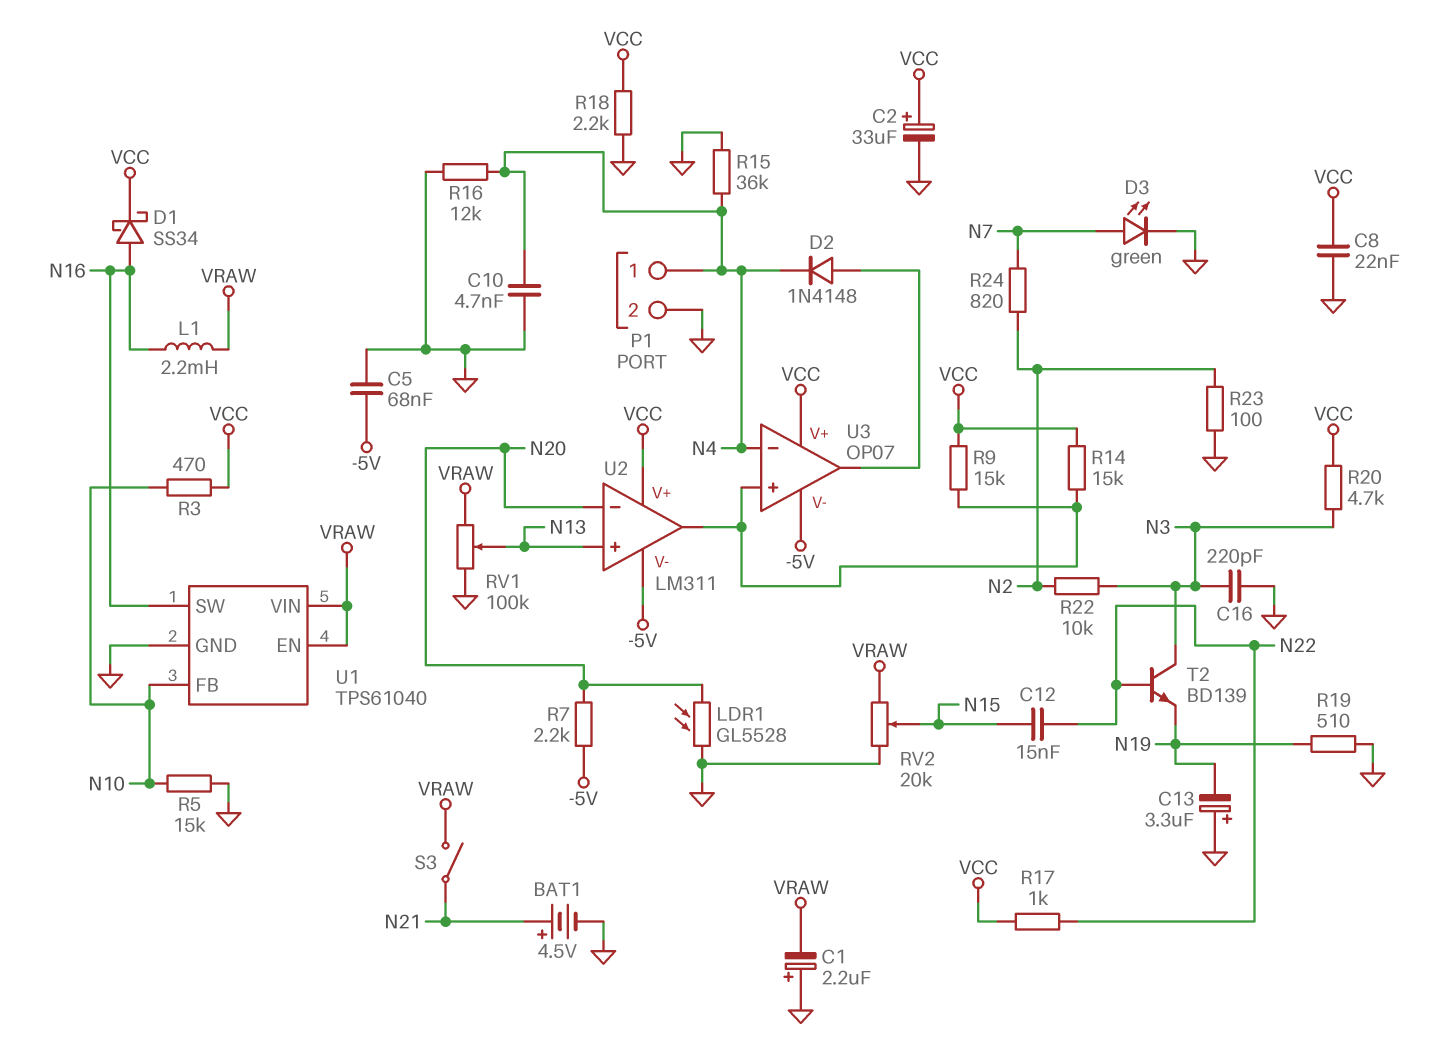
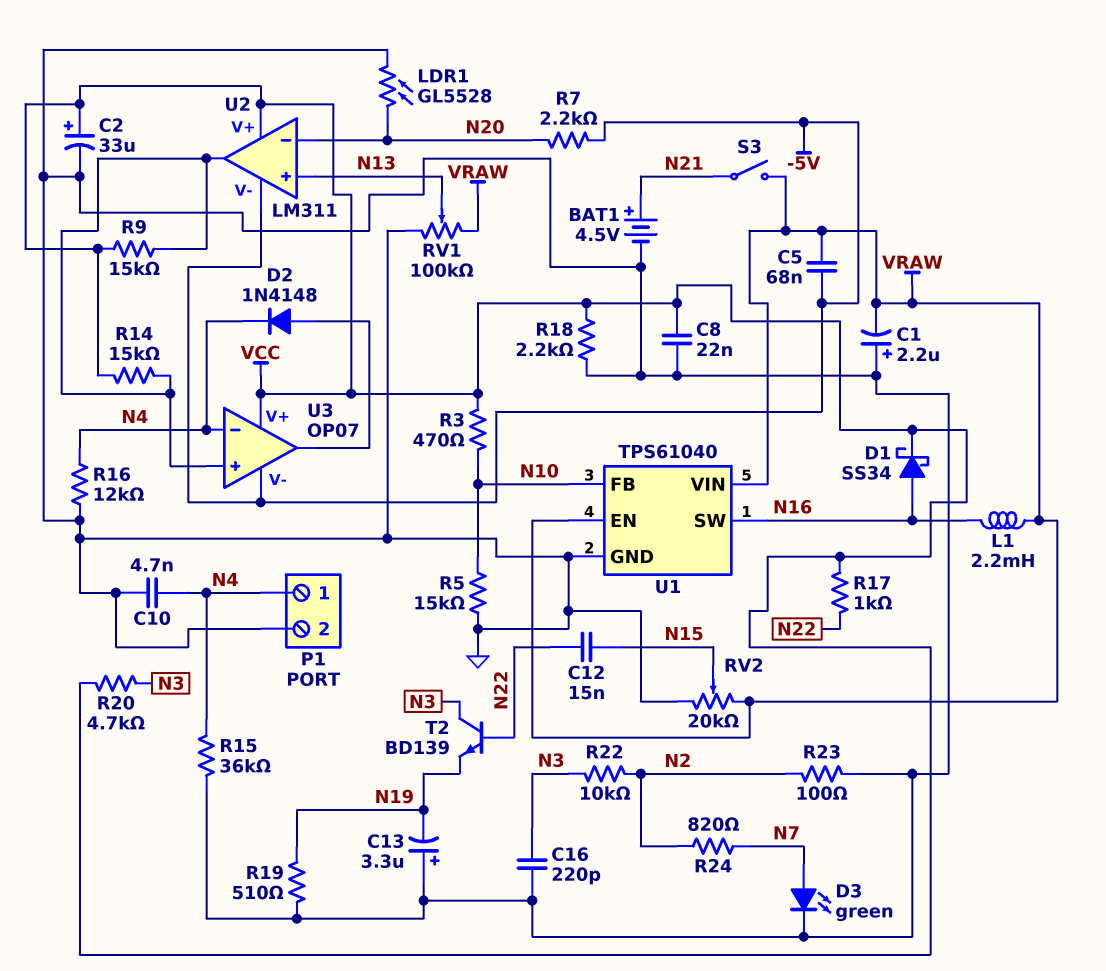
C5: 68nF (-5V, GND) -> 68nF (-5V, VRAW)

